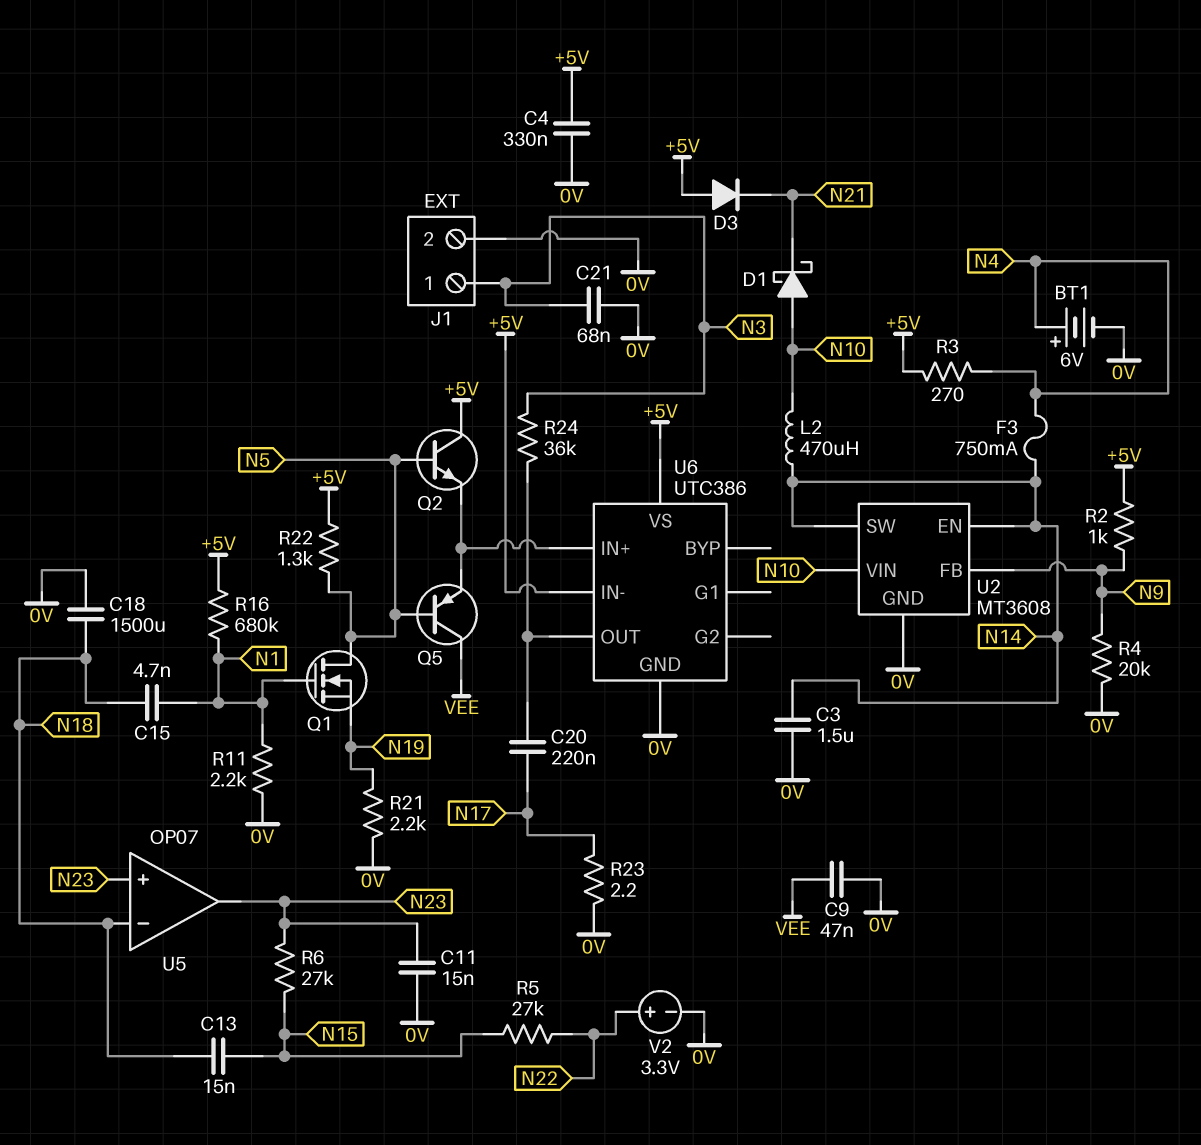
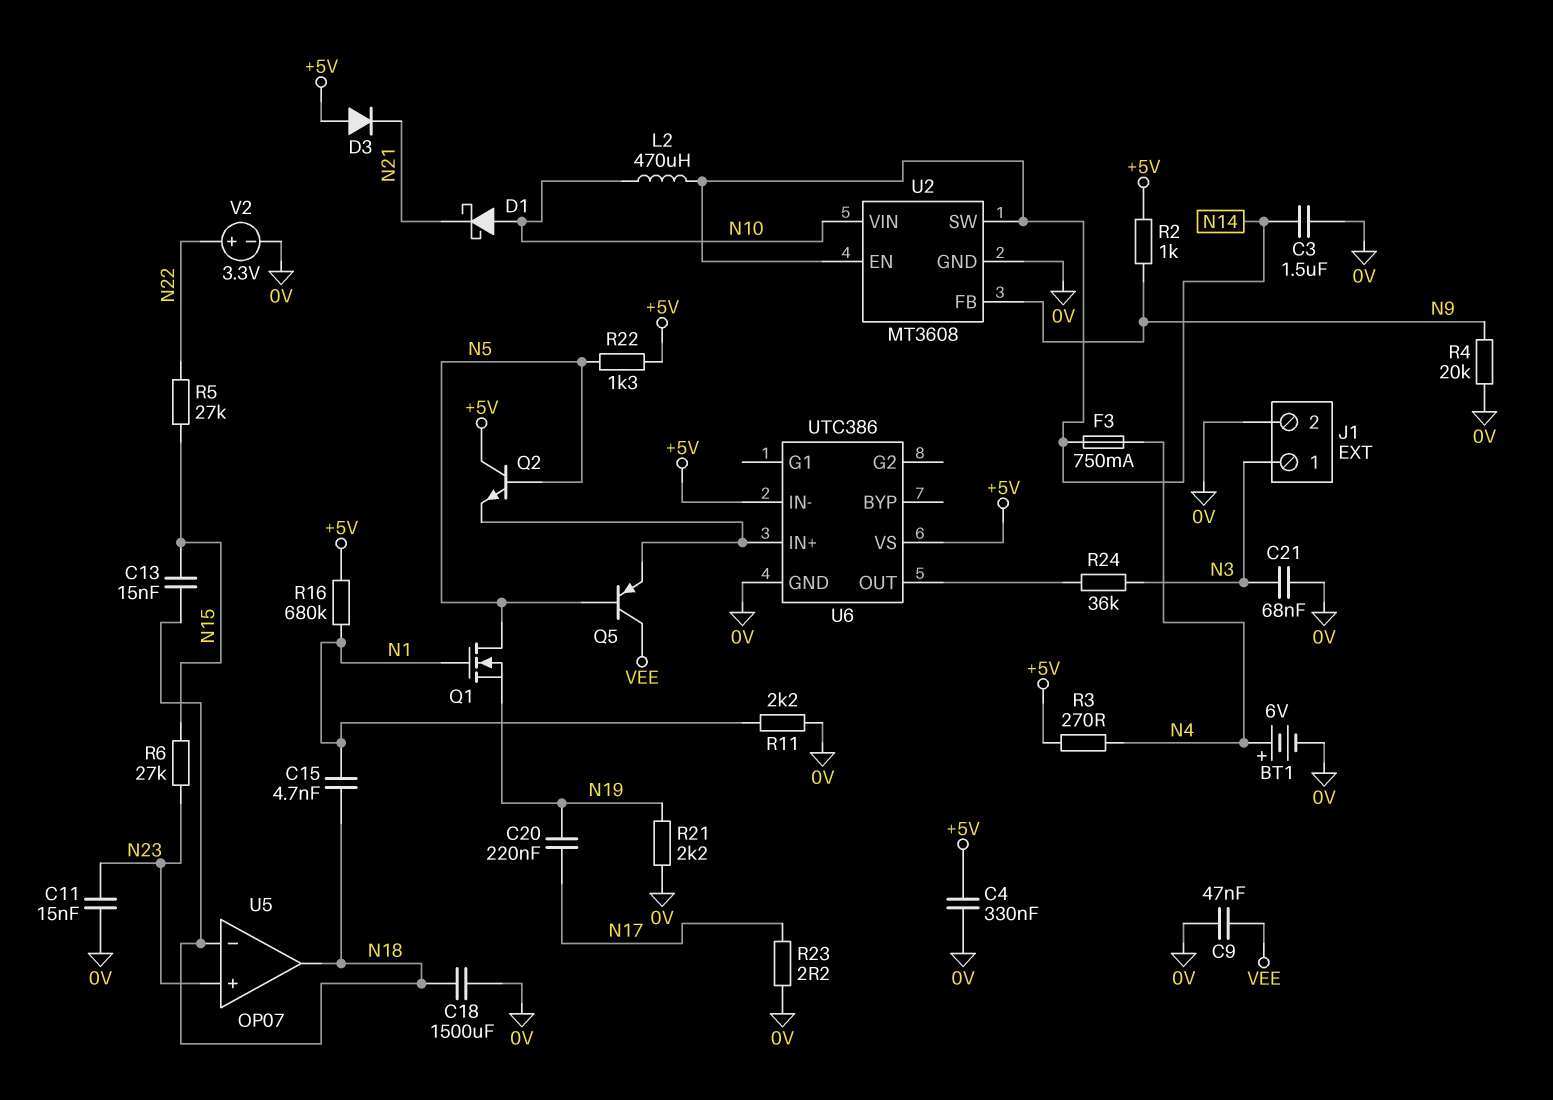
C20: 220nF (N17, U6/OUT) -> 220nF (N17, N19)
U5 pin out: N23 -> N18

